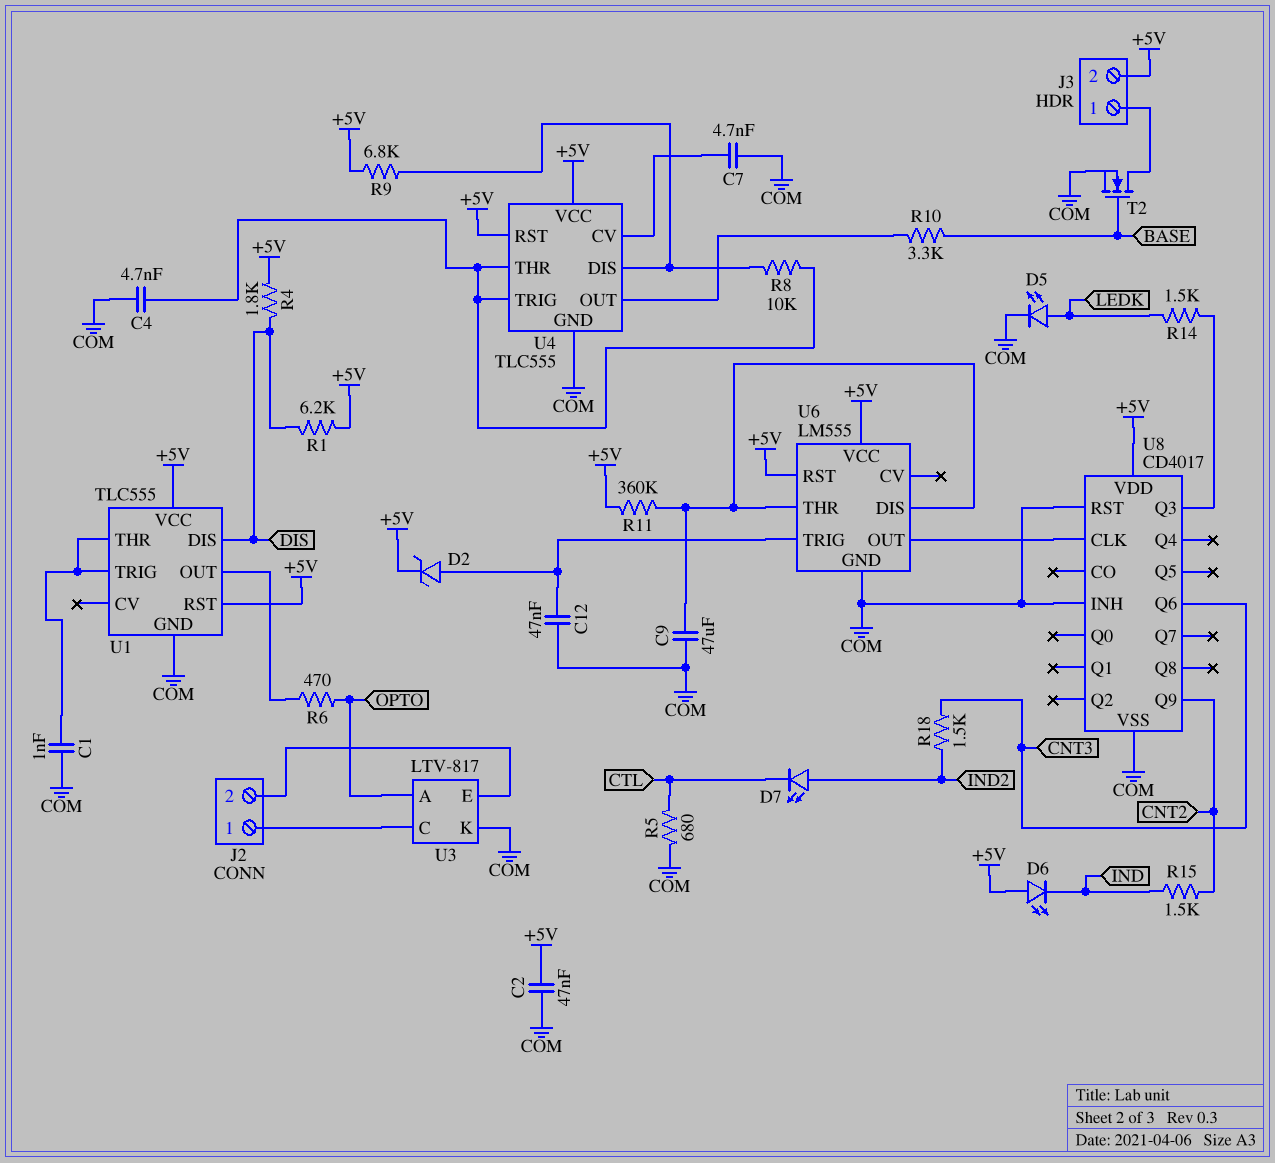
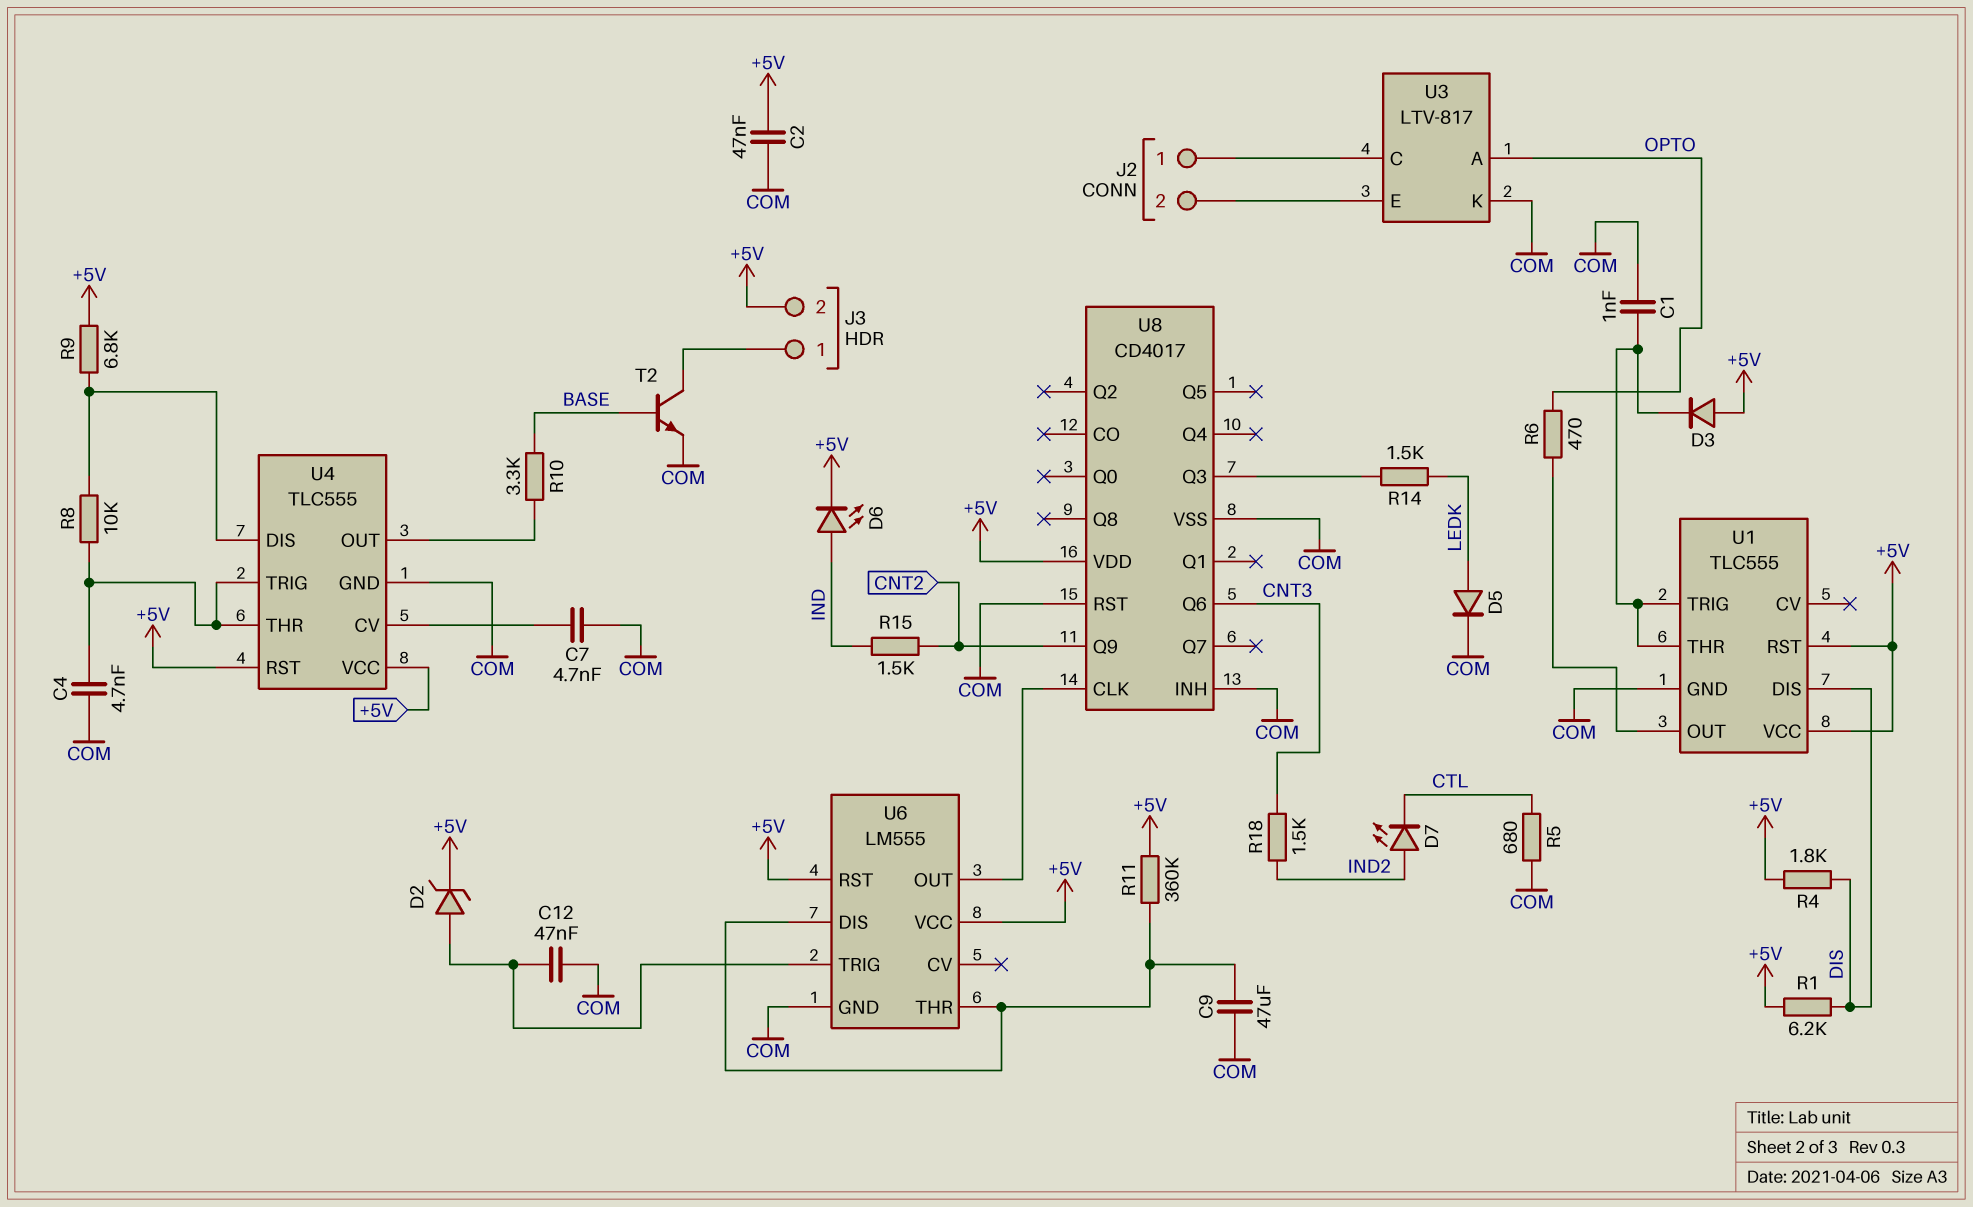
D3: none -> diode (A +5V, K U1/THR)
D5: LED (A LEDK, K COM) -> diode (A LEDK, K COM)
D6: LED (A +5V, K IND) -> LED (A IND, K +5V)
T2: NMOS (G BASE, D J3/1, S COM) -> NPN (B BASE, C J3/1, E COM)

